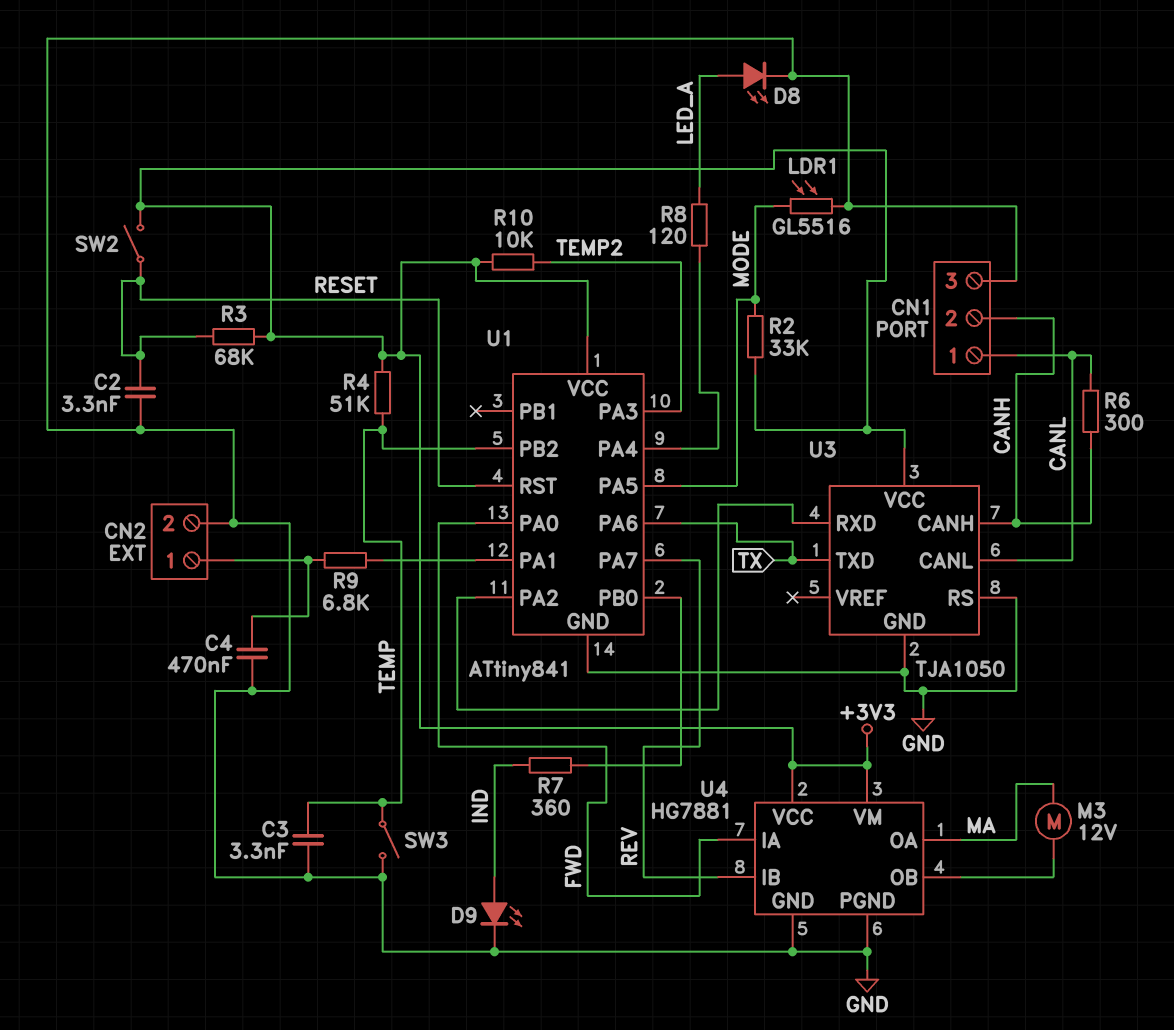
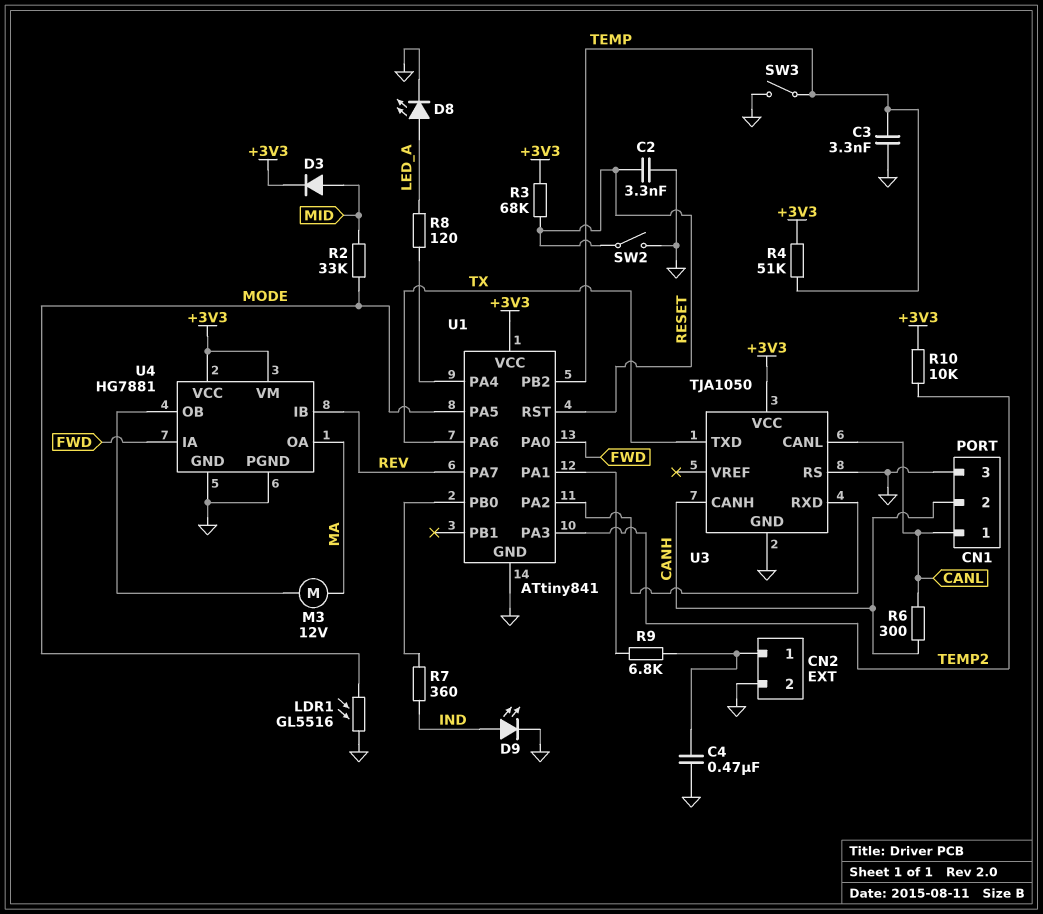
D3: none -> diode (A MID, K +3V3)
R2: 33k (+3V3, MODE) -> 33k (MID, MODE)
SW2: switch (+3V3, RESET) -> switch (GND, RESET)

